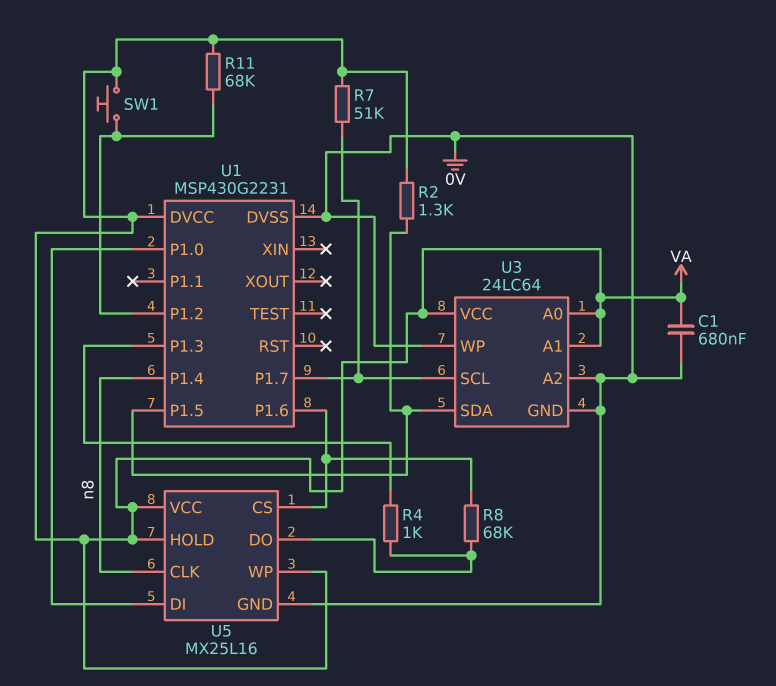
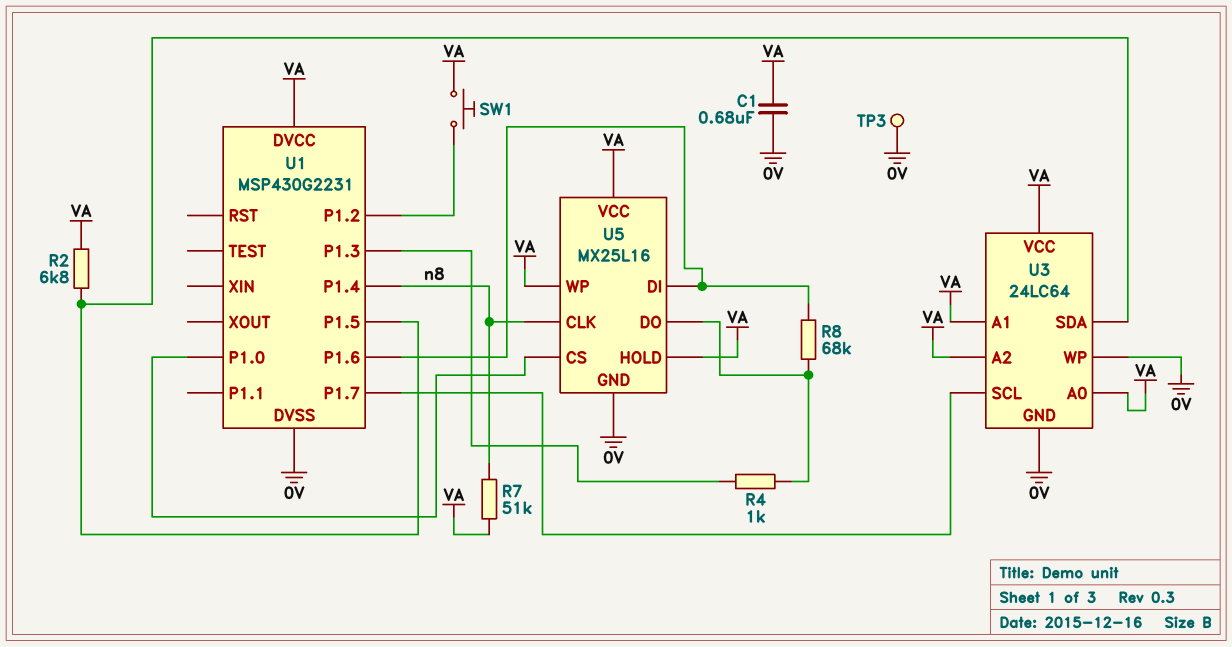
R2: 1.3k (U1/P1.5, VA) -> 6.8k (U1/P1.5, VA)
R7: 51k (U1/P1.7, VA) -> 51k (VA, n8)
R11: 68k (U1/P1.2, VA) -> none
TP3: none -> test point (0V)
U3 pin A2: 0V -> VA
U5 pin CS: U1/P1.6 -> U1/P1.0
U5 pin DI: U1/P1.0 -> U1/P1.6

